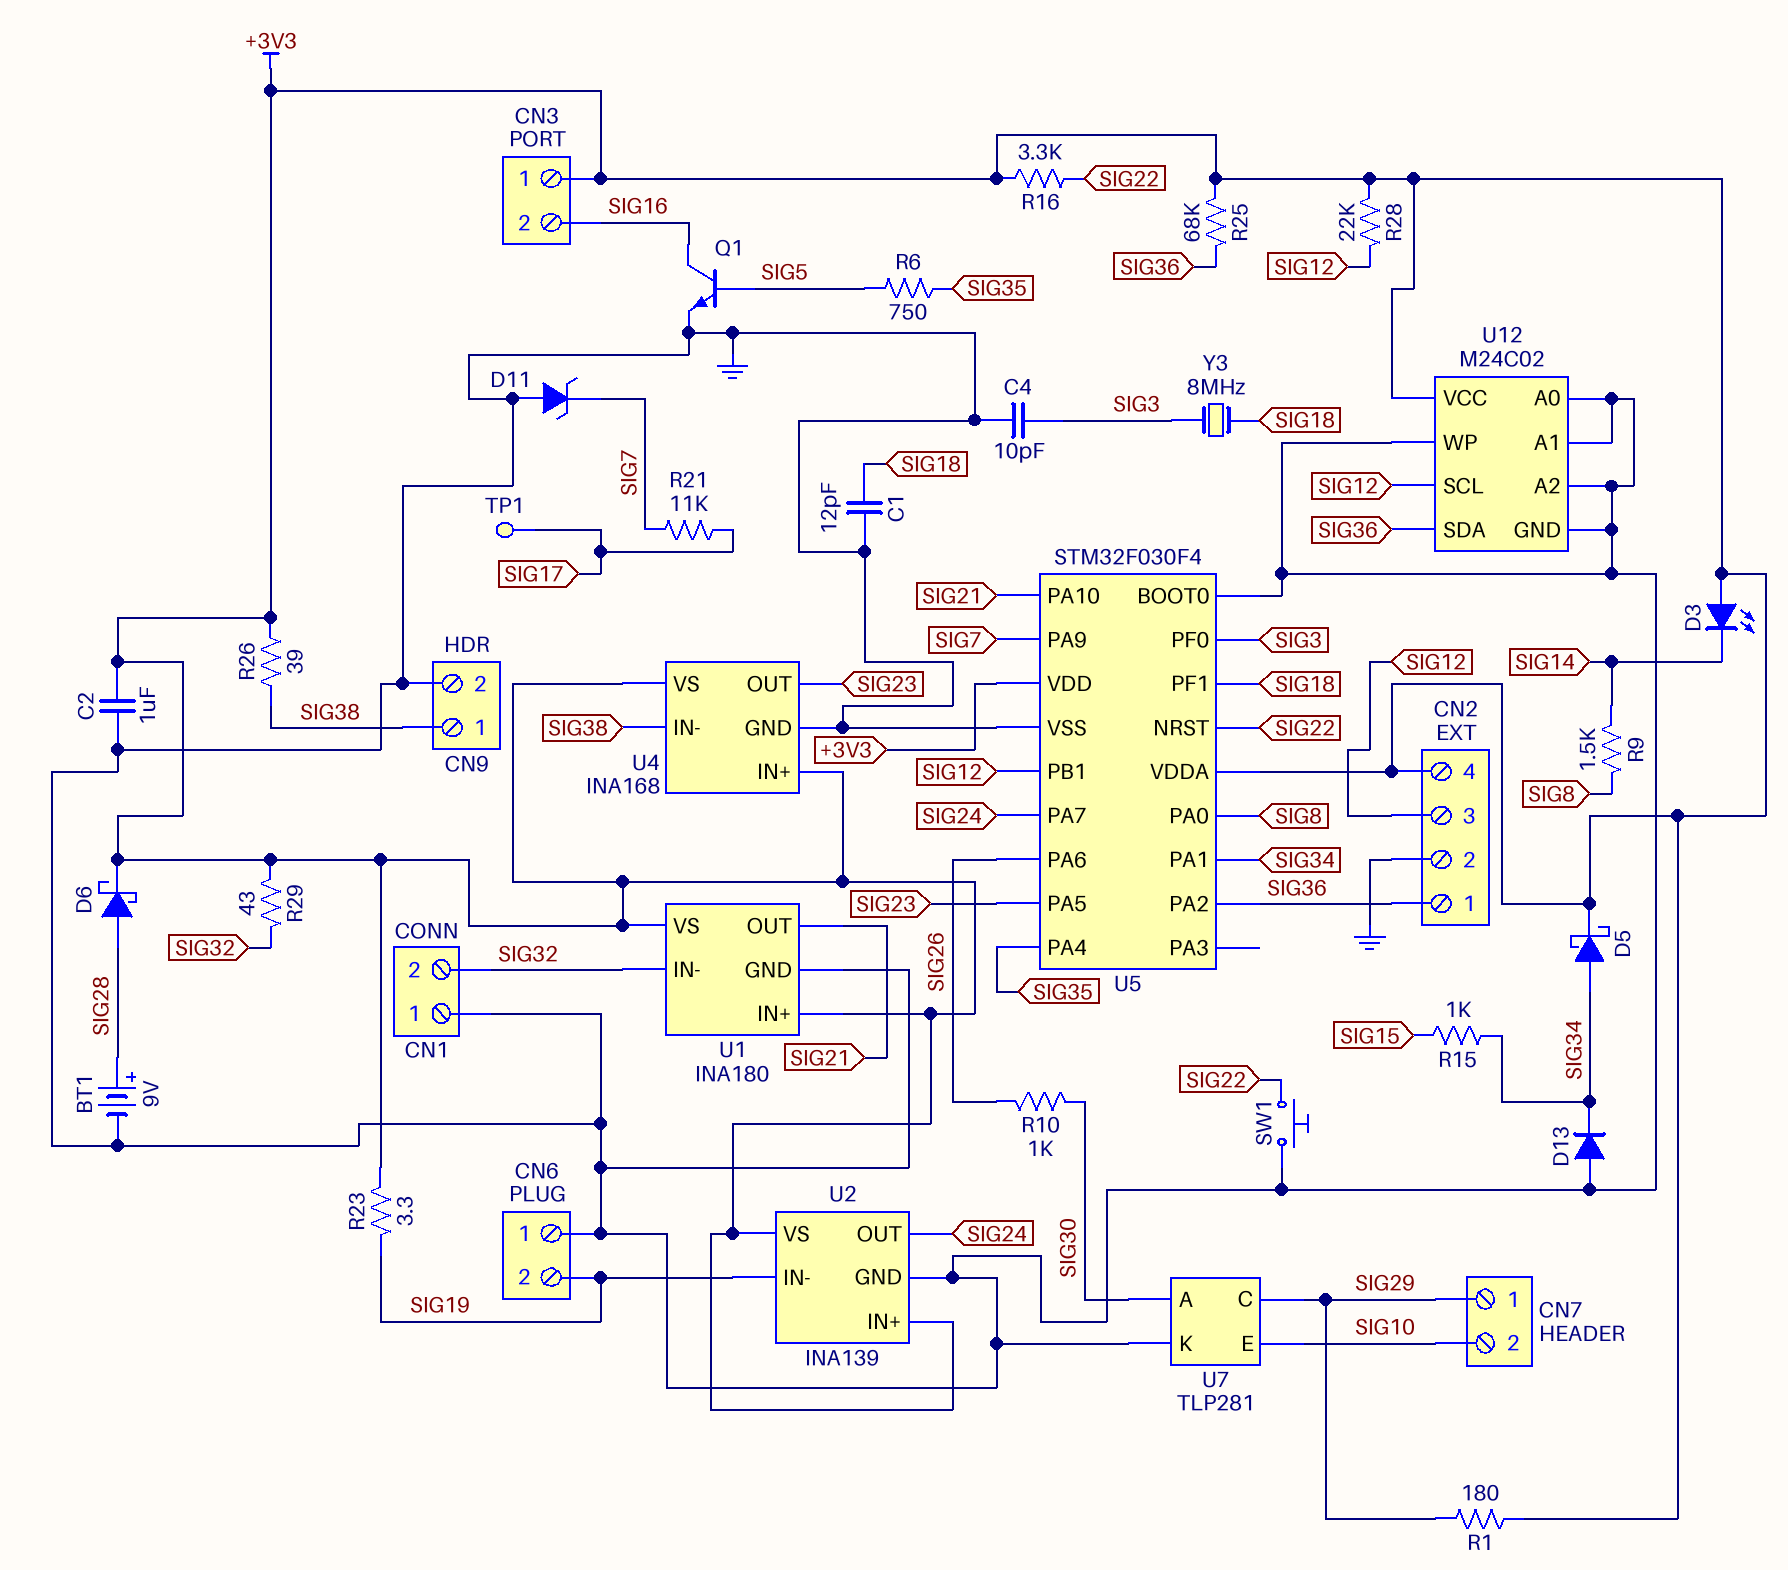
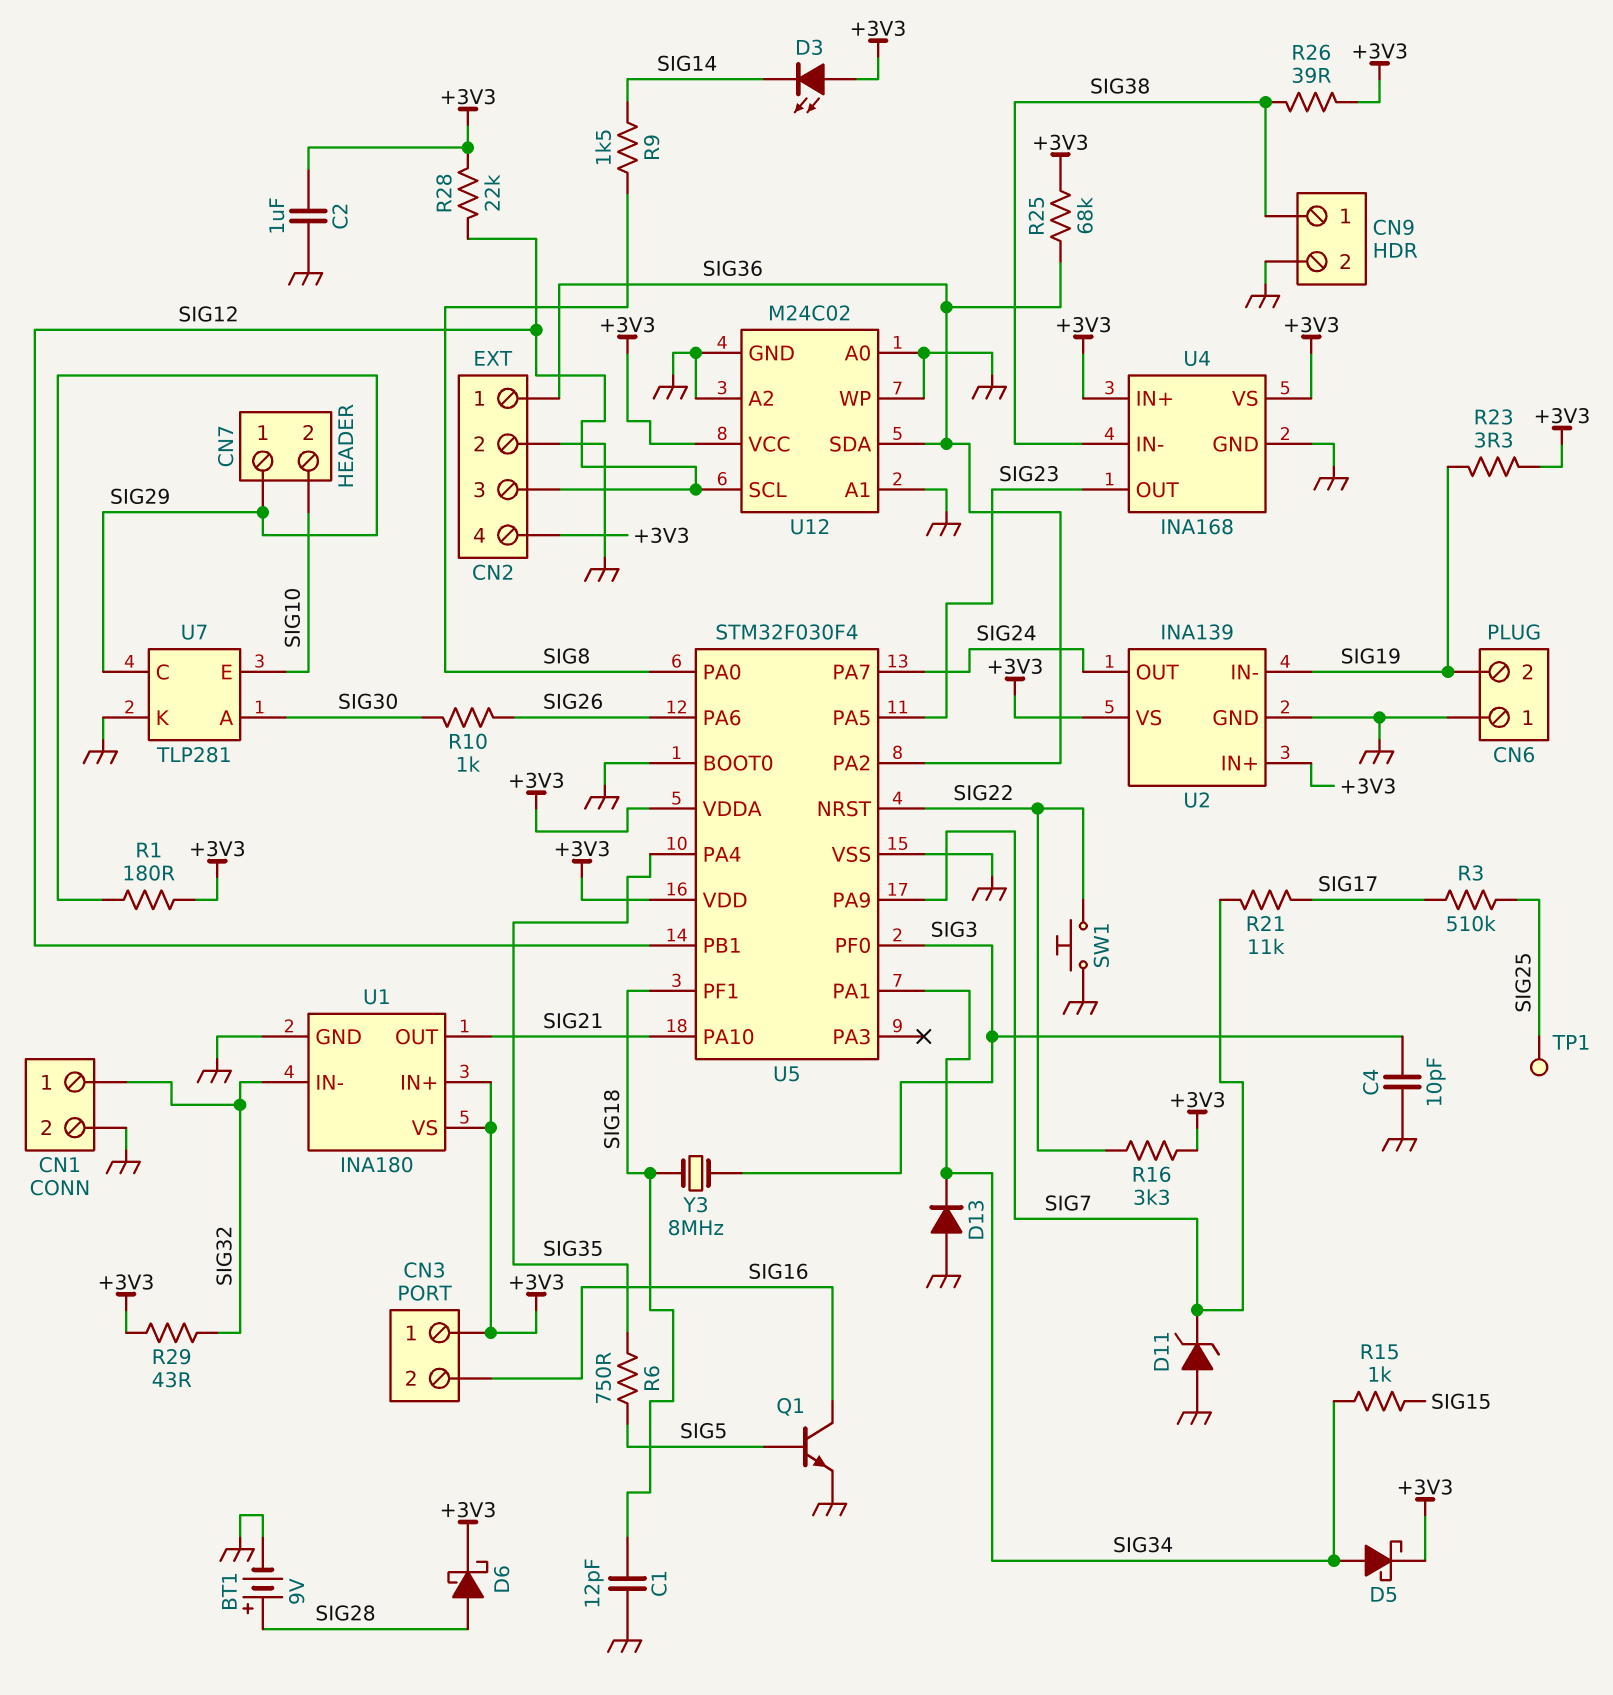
CN1 pin 1: GND -> SIG32
CN1 pin 2: SIG32 -> GND
R3: none -> 510k (SIG17, SIG25)
TP1: test point (SIG17) -> test point (SIG25)

